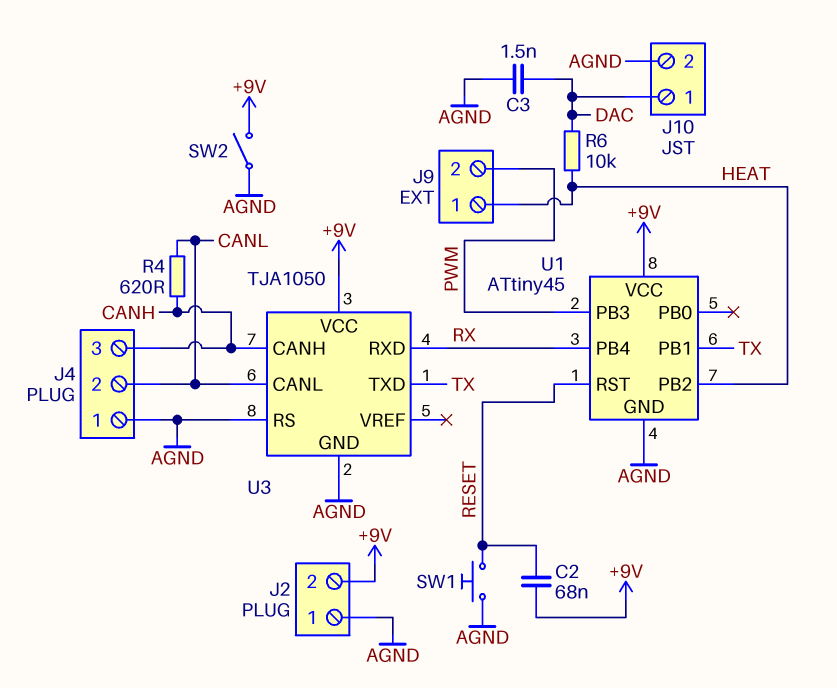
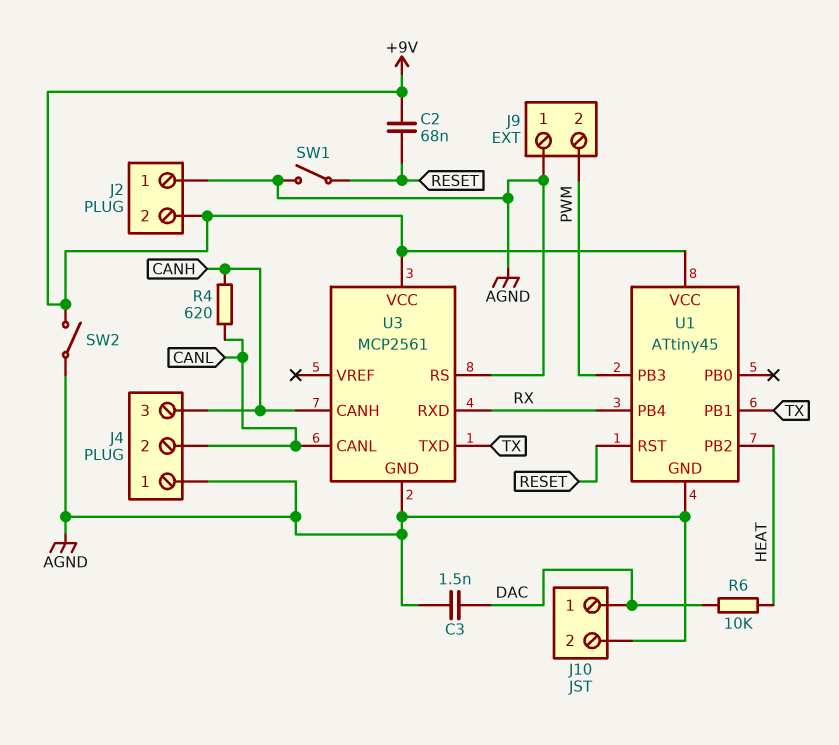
J9 pin 1: HEAT -> AGND
SW1: button (AGND, RESET) -> switch (AGND, RESET)
U3: TJA1050 -> MCP2561

